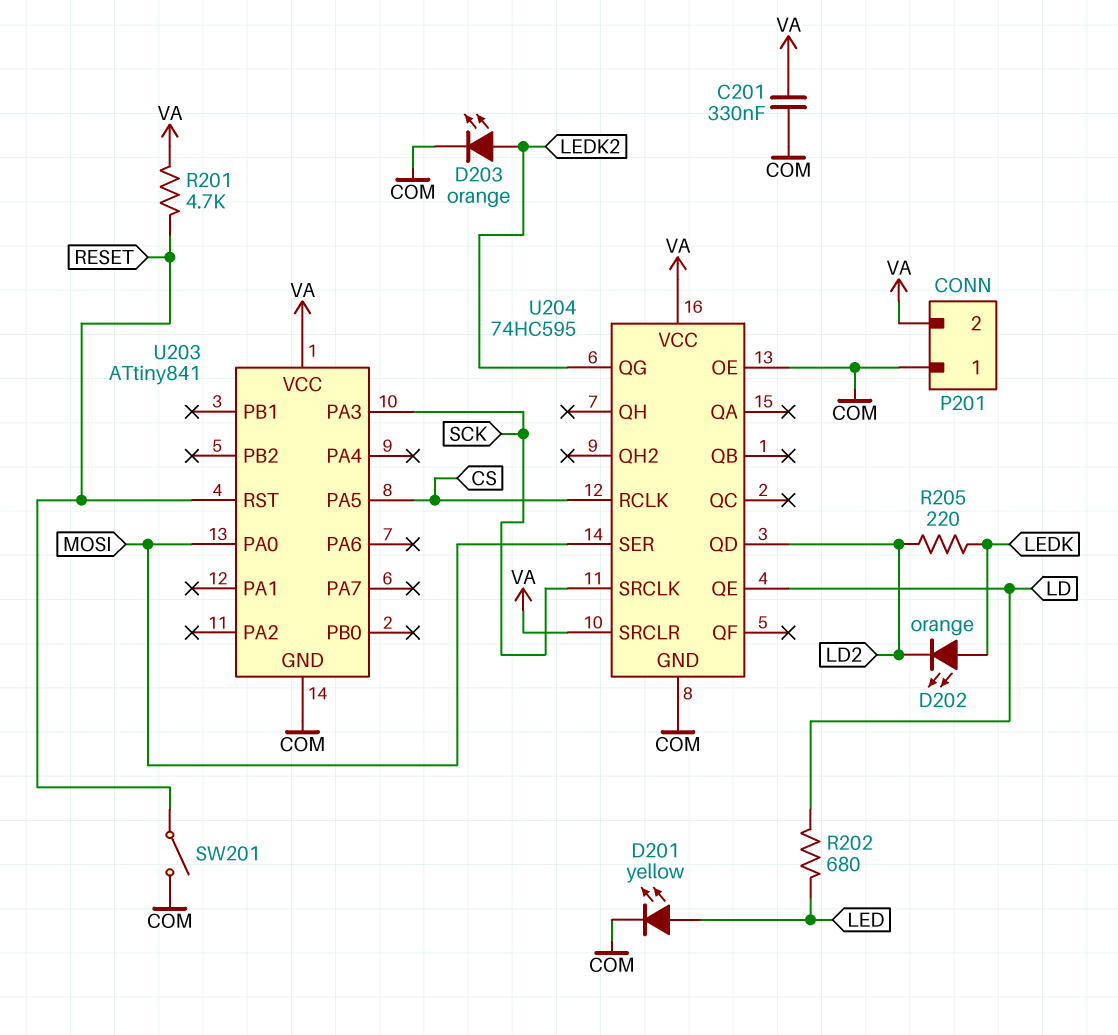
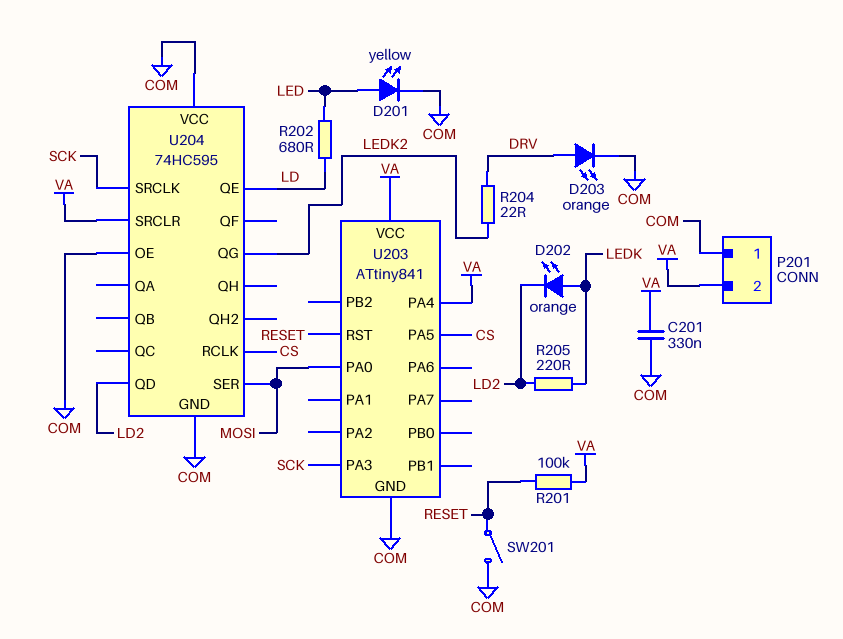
D203: LED orange (A LEDK2, K COM) -> LED orange (A DRV, K COM)
R201: 4.7k (RESET, VA) -> 100k (RESET, VA)
R204: none -> 22 (DRV, LEDK2)
U203 pin PA4: none -> VA
U204 pin VCC: VA -> COM

